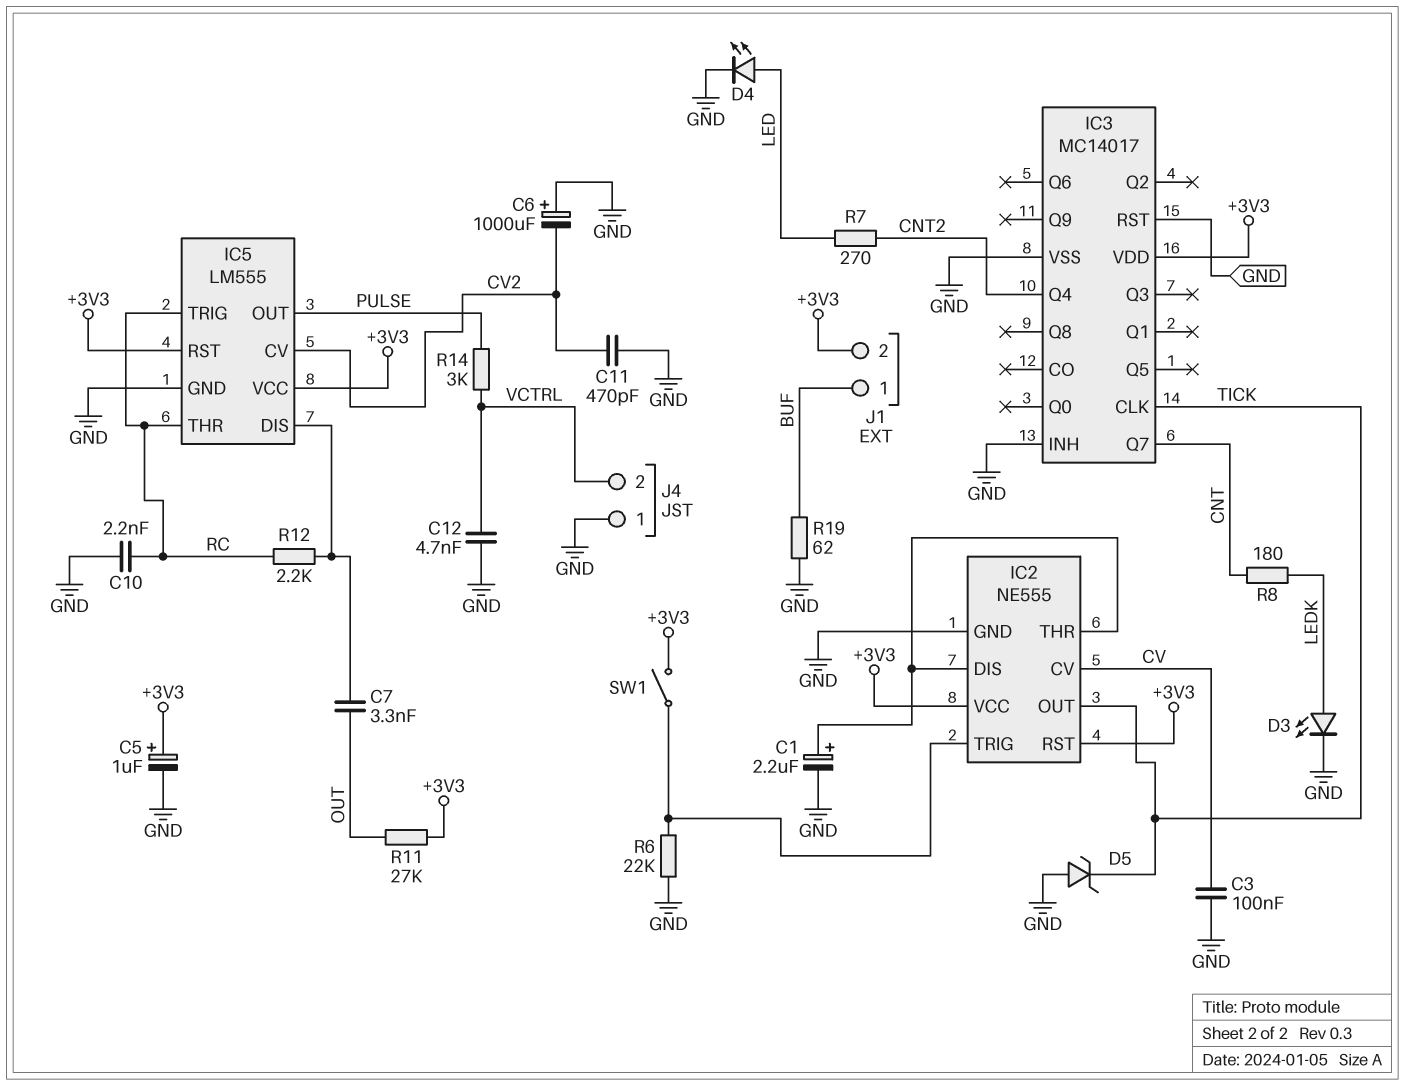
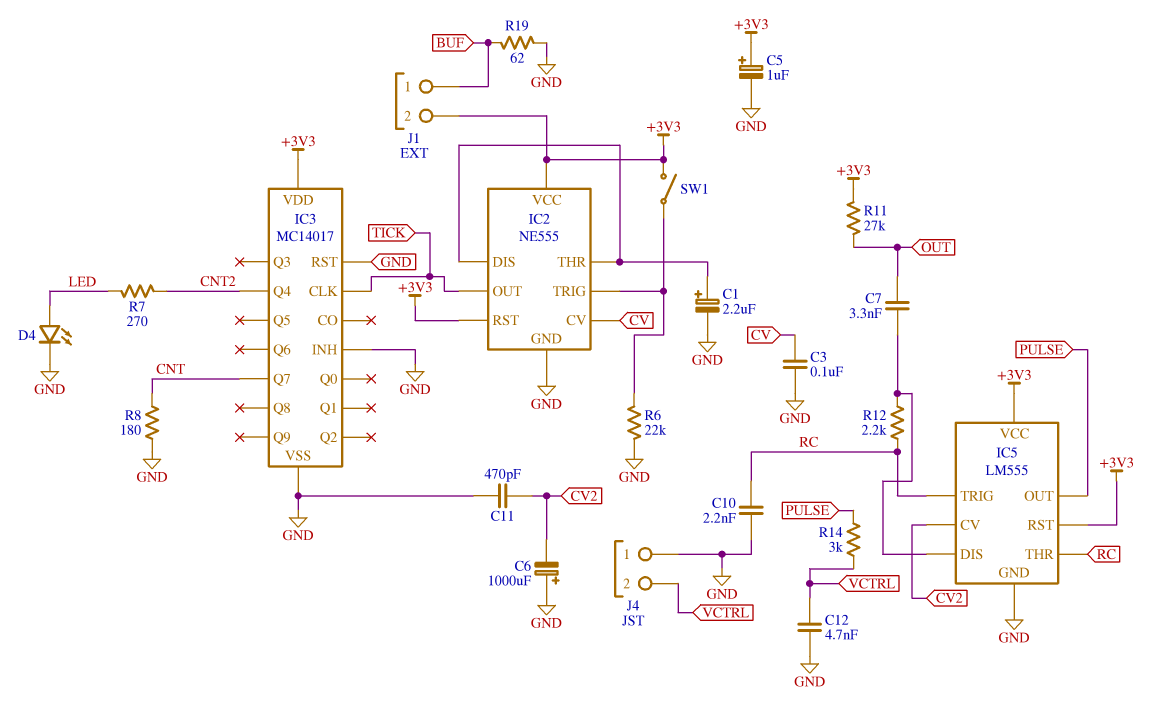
D3: LED (A LEDK, K GND) -> none
D5: zener (A GND, K TICK) -> none
R8: 180 (CNT, LEDK) -> 180 (CNT, GND)

